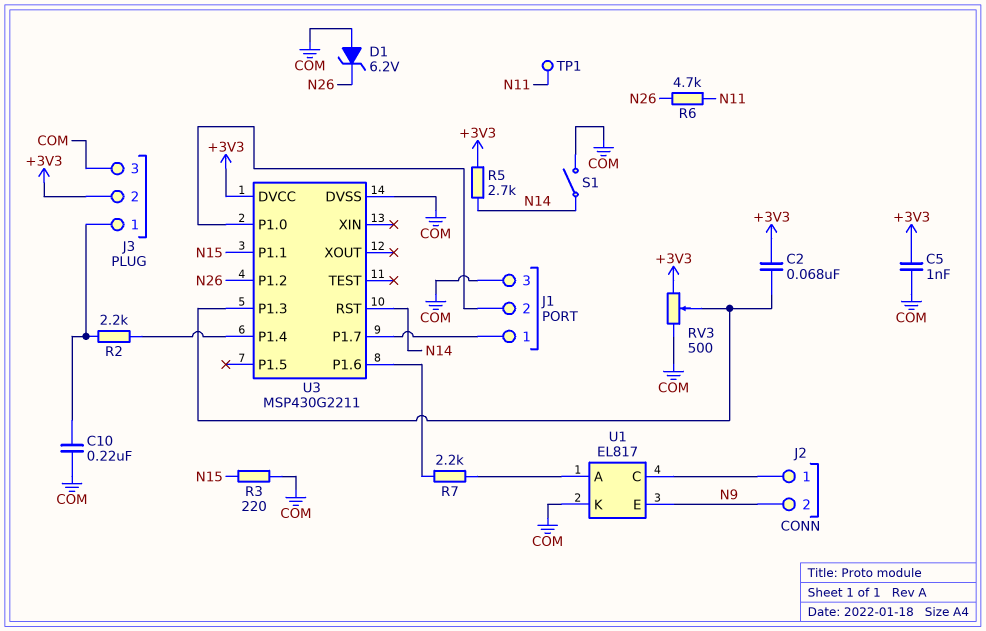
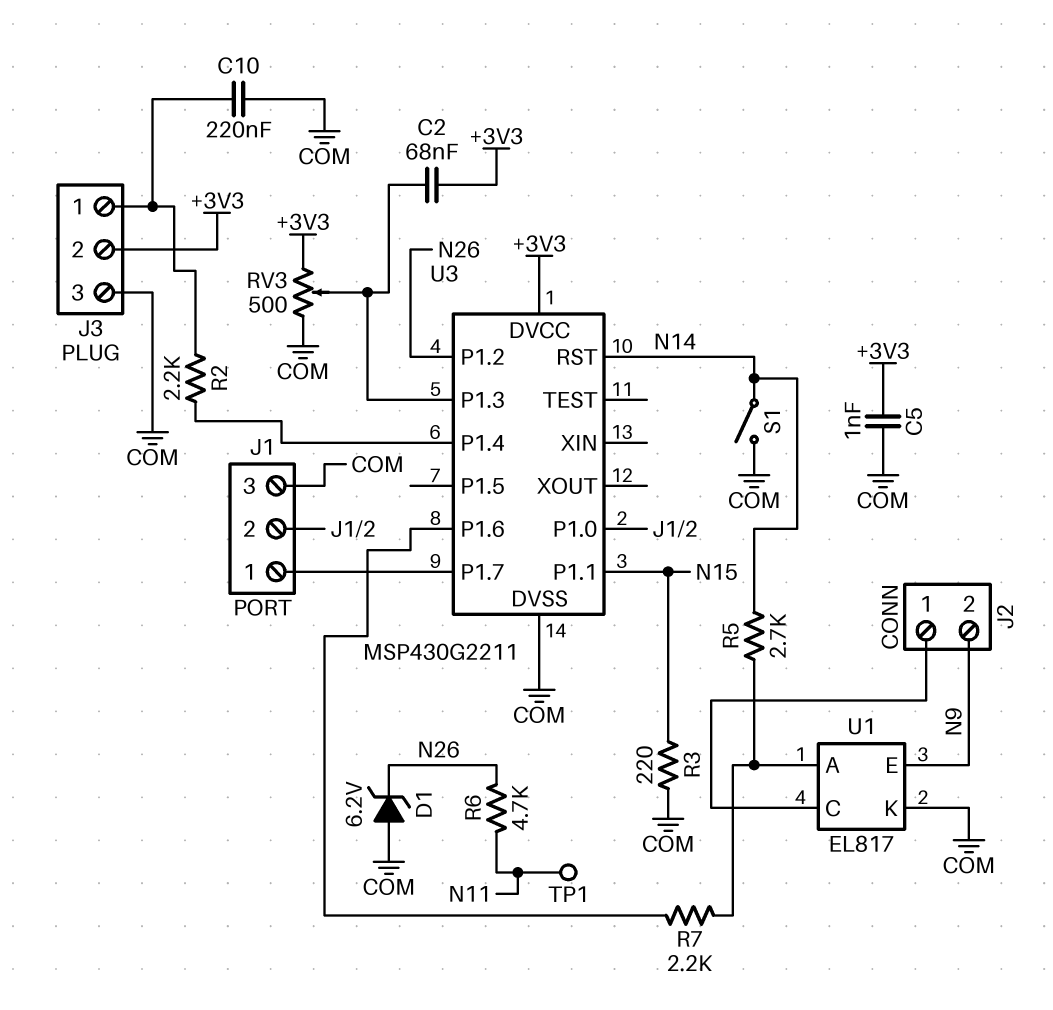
R5: 2.7k (+3V3, N14) -> 2.7k (N14, U1/A)

